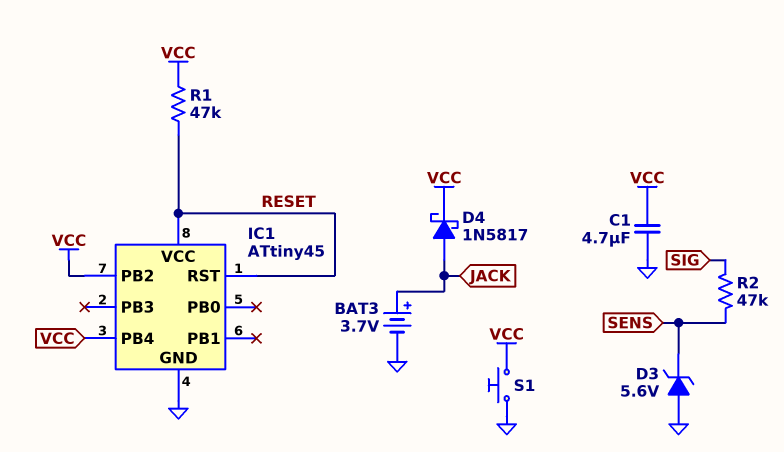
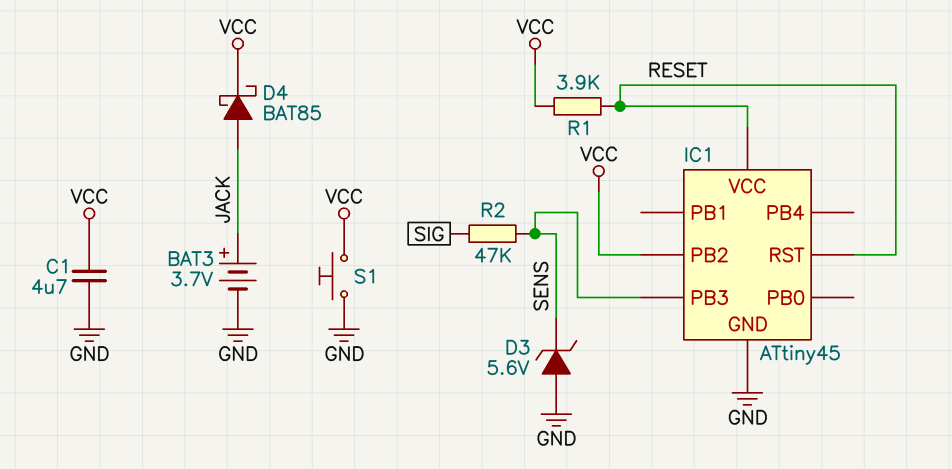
D4: schottky 1N5817 (A JACK, K VCC) -> schottky BAT85 (A JACK, K VCC)
IC1 pin PB3: none -> SENS
IC1 pin PB4: VCC -> none
R1: 47k (RESET, VCC) -> 3.9k (RESET, VCC)

